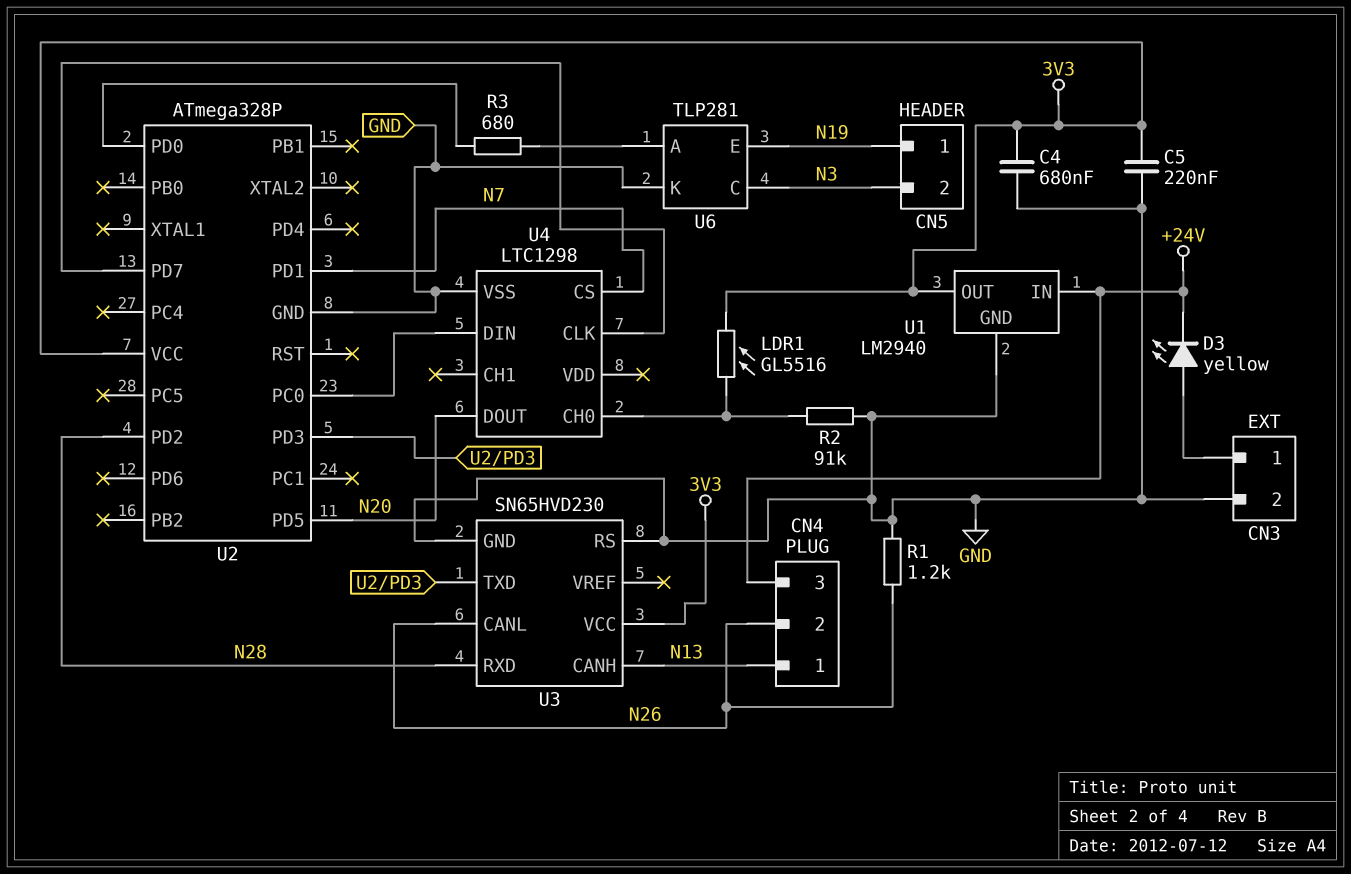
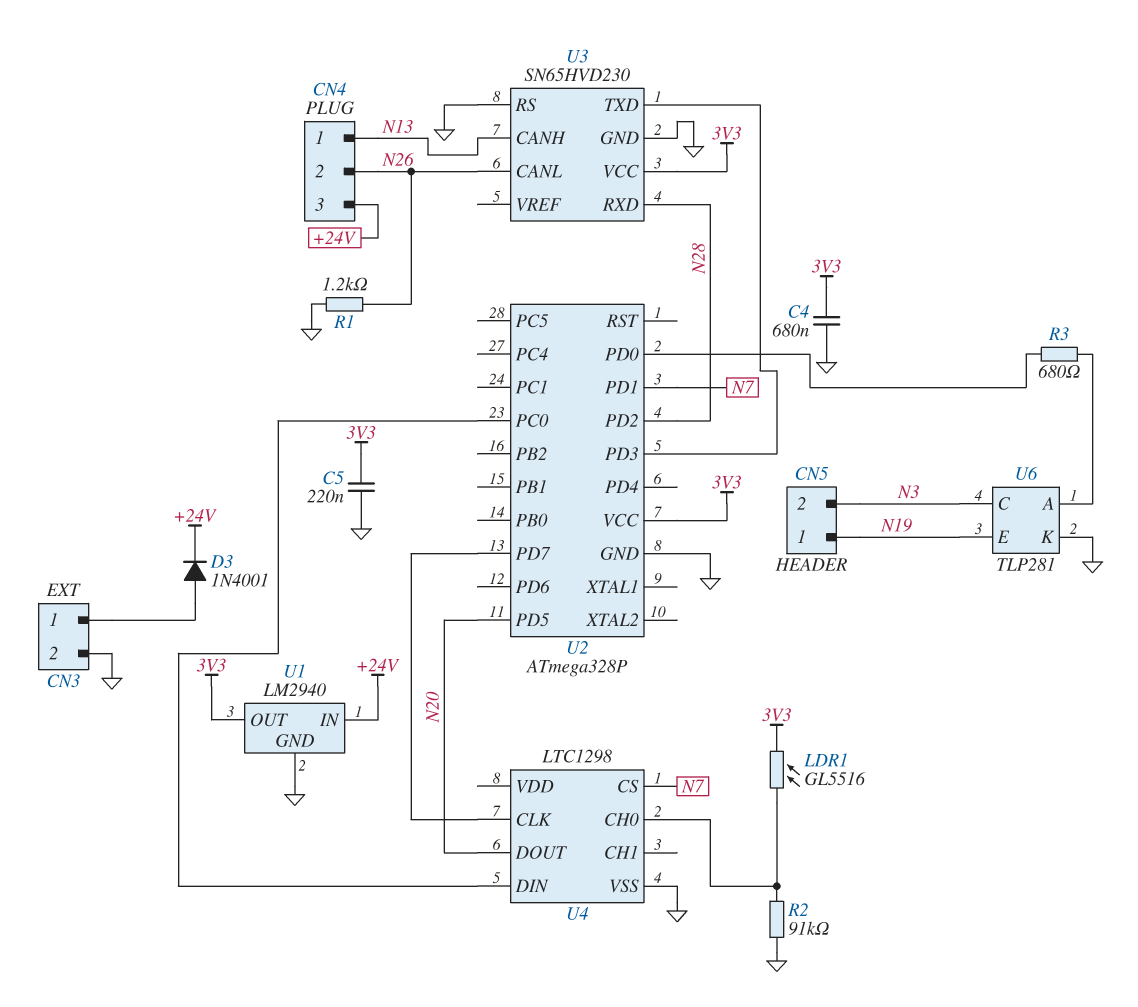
D3: LED yellow (A CN3/1, K +24V) -> diode 1N4001 (A CN3/1, K +24V)

